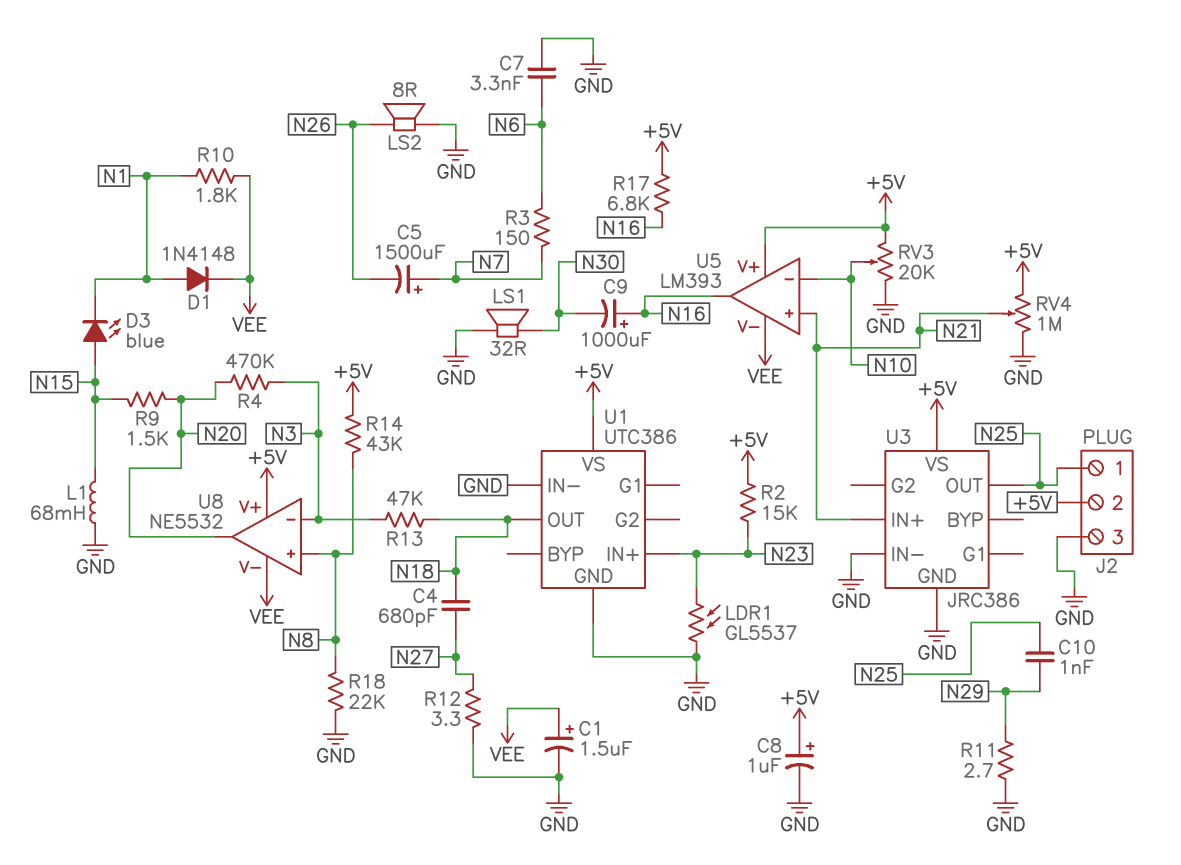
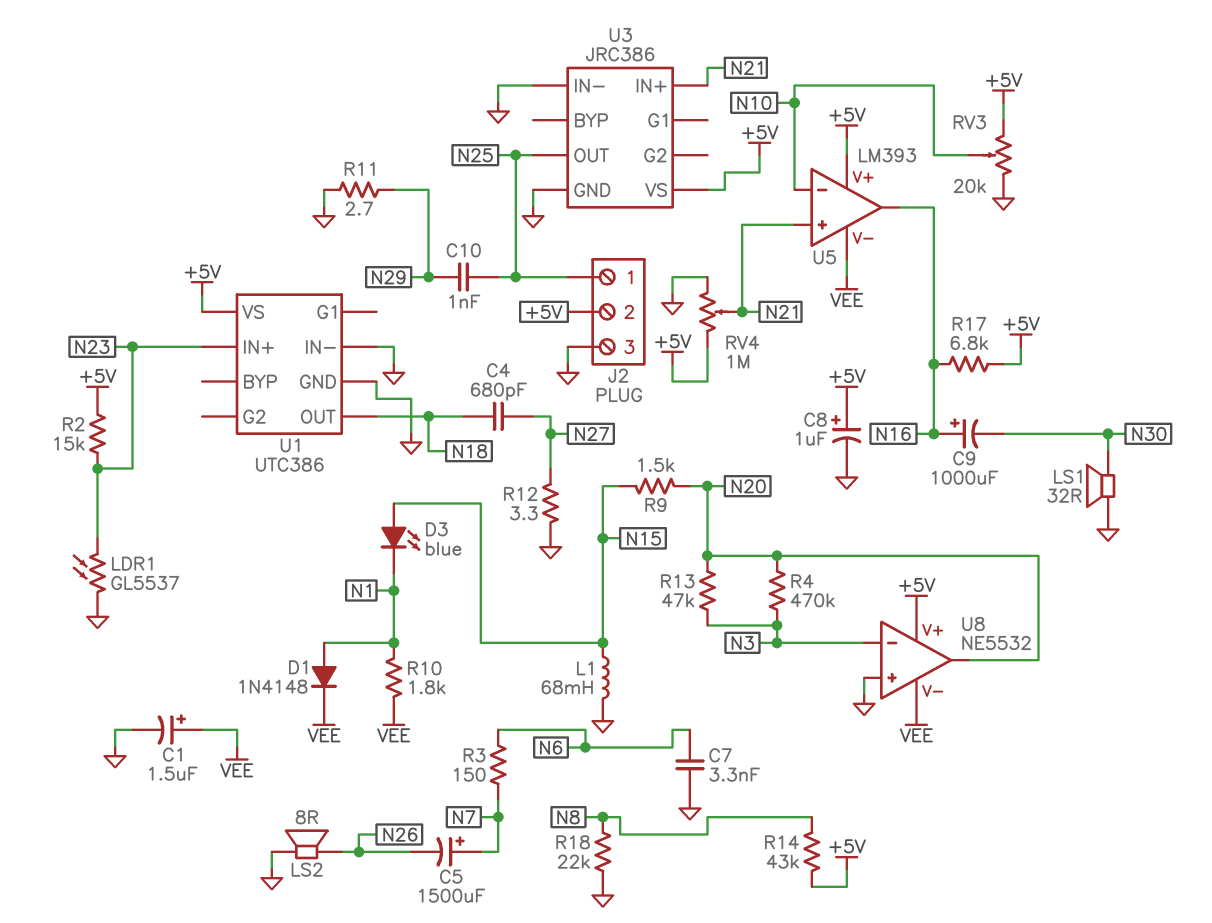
R13: 47k (N3, N18) -> 47k (N3, N20)
U8 pin in+: N8 -> GND

